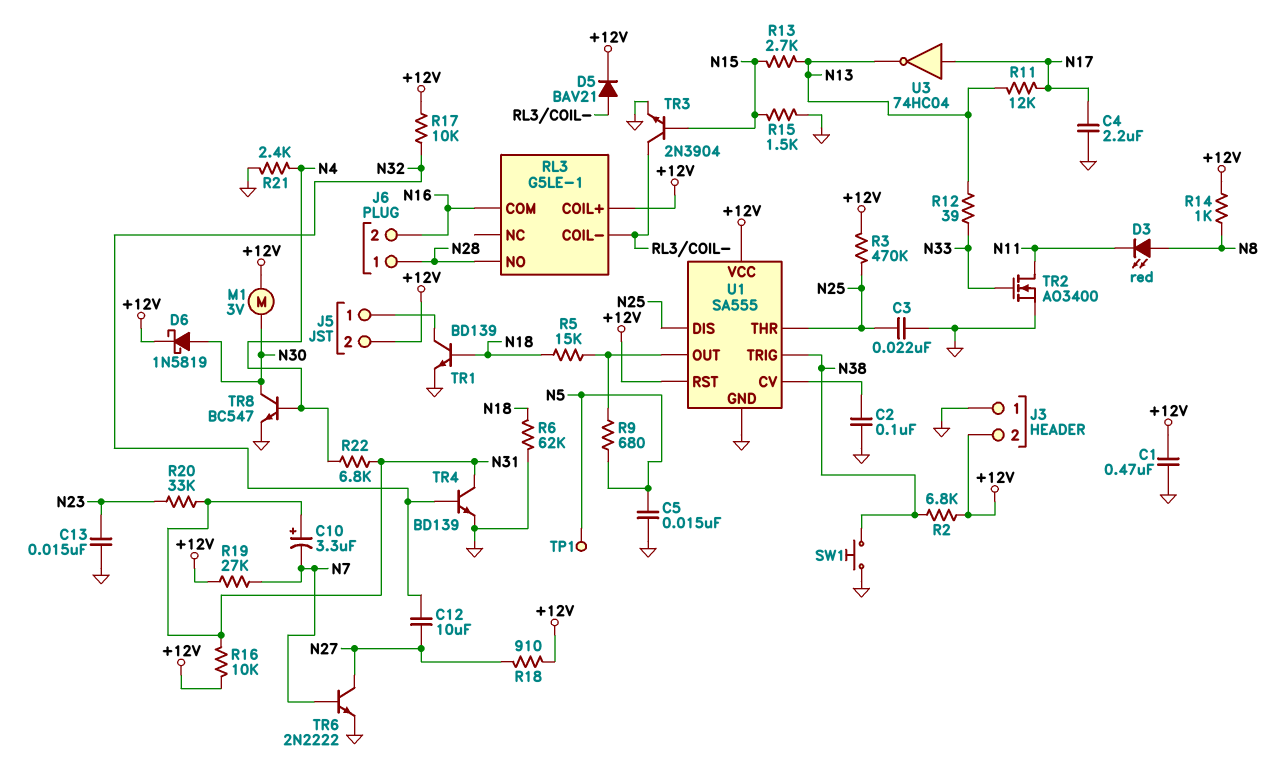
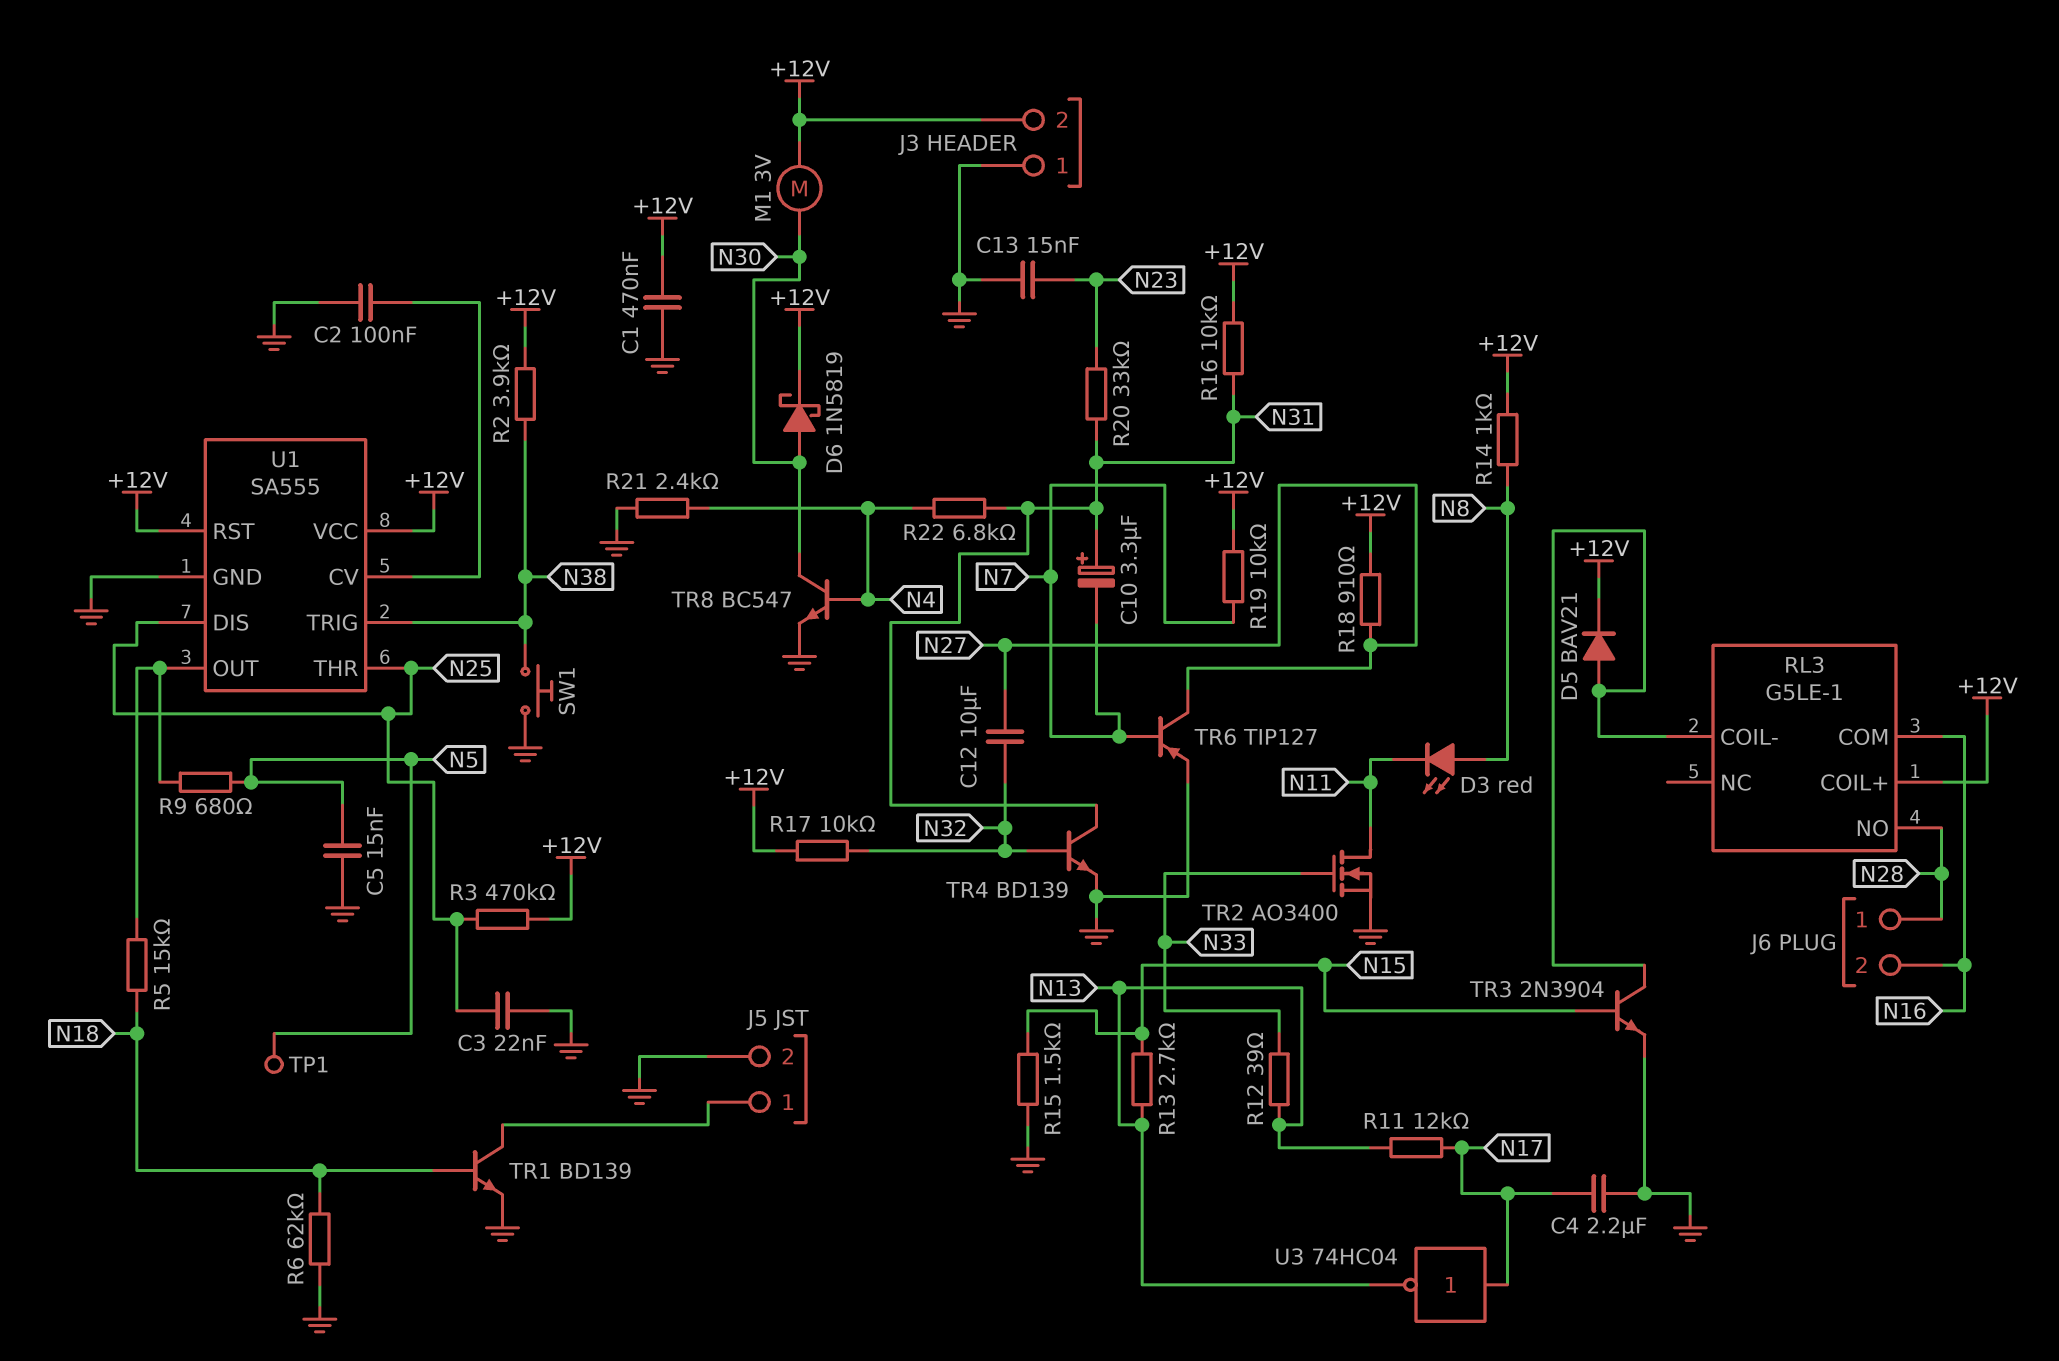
J5 pin 2: +12V -> GND
R2: 6.8k (+12V, N38) -> 3.9k (+12V, N38)
R19: 27k (+12V, N7) -> 10k (+12V, N7)
TR6: NPN 2N2222 (B N7, C N27, E GND) -> PNP TIP127 (B N7, C N27, E GND)

